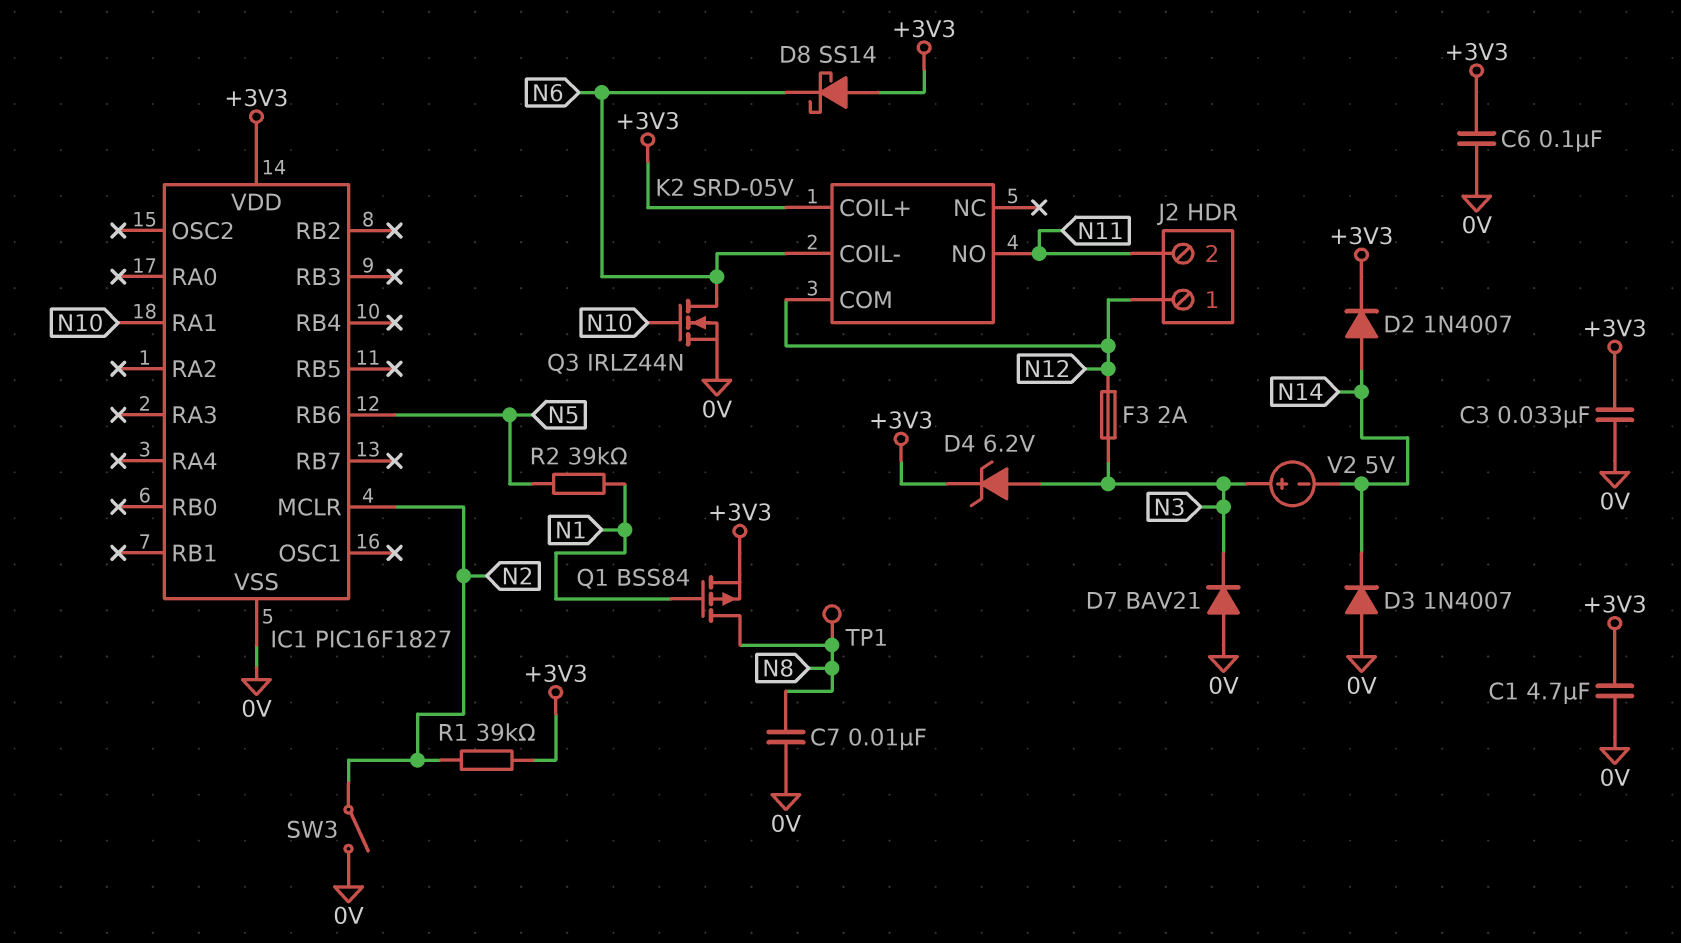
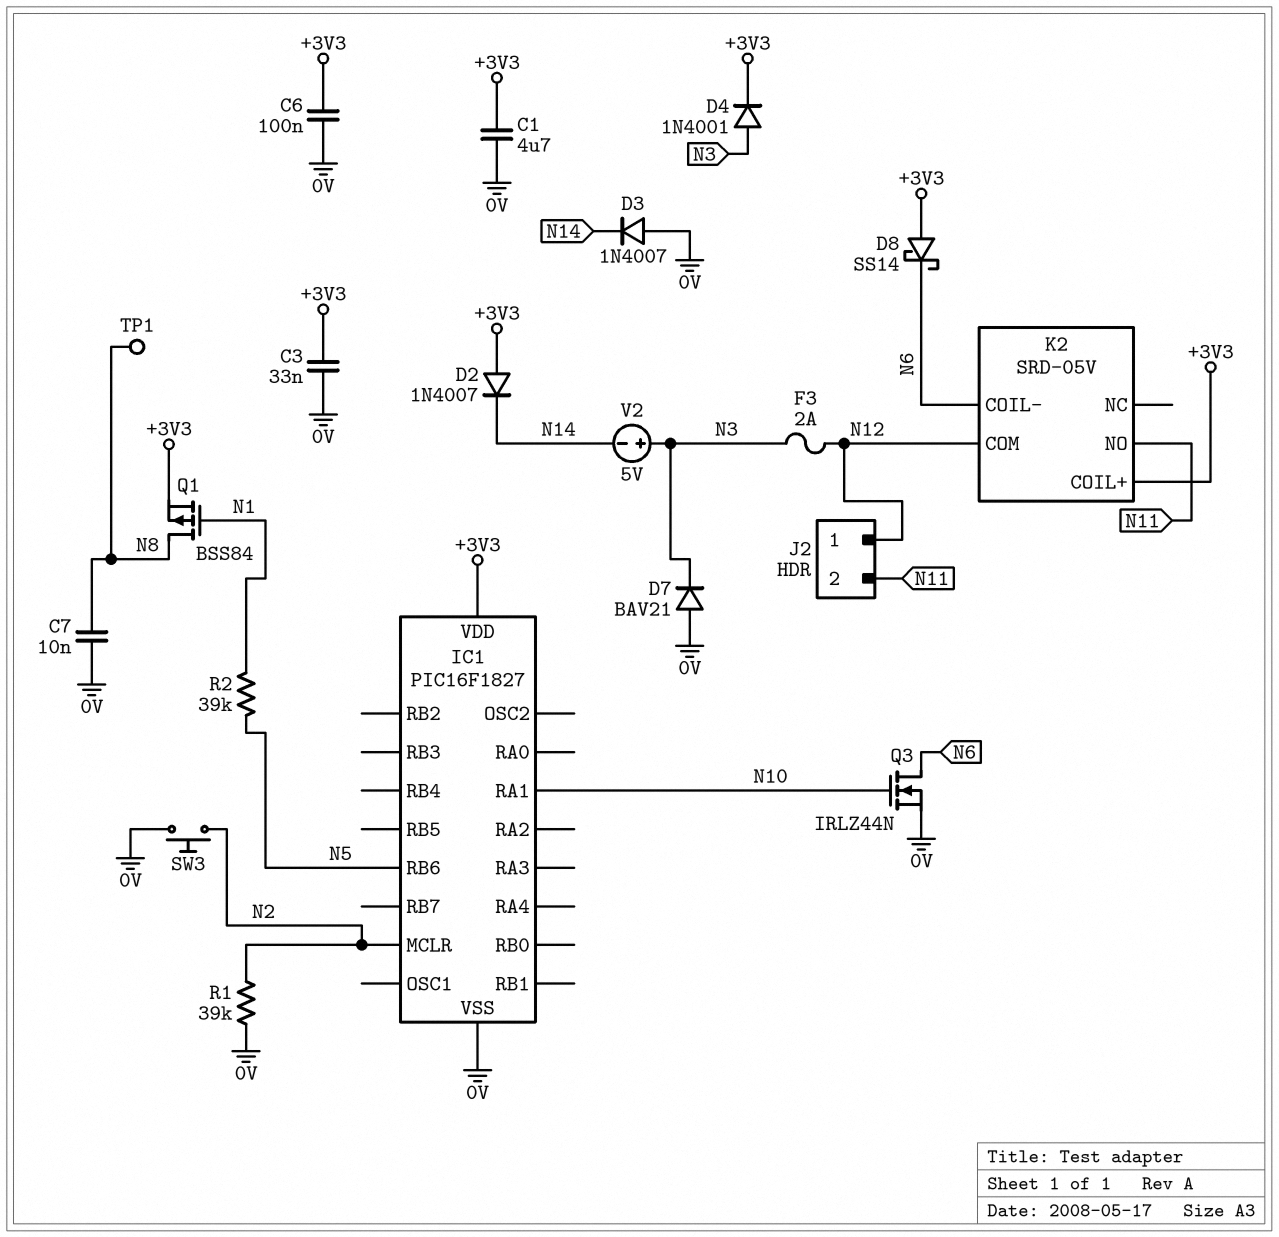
D2: diode 1N4007 (A N14, K +3V3) -> diode 1N4007 (A +3V3, K N14)
D4: zener 6.2V (A N3, K +3V3) -> diode 1N4001 (A N3, K +3V3)
R1: 39k (+3V3, N2) -> 39k (0V, N2)
SW3: switch (0V, N2) -> button (0V, N2)

